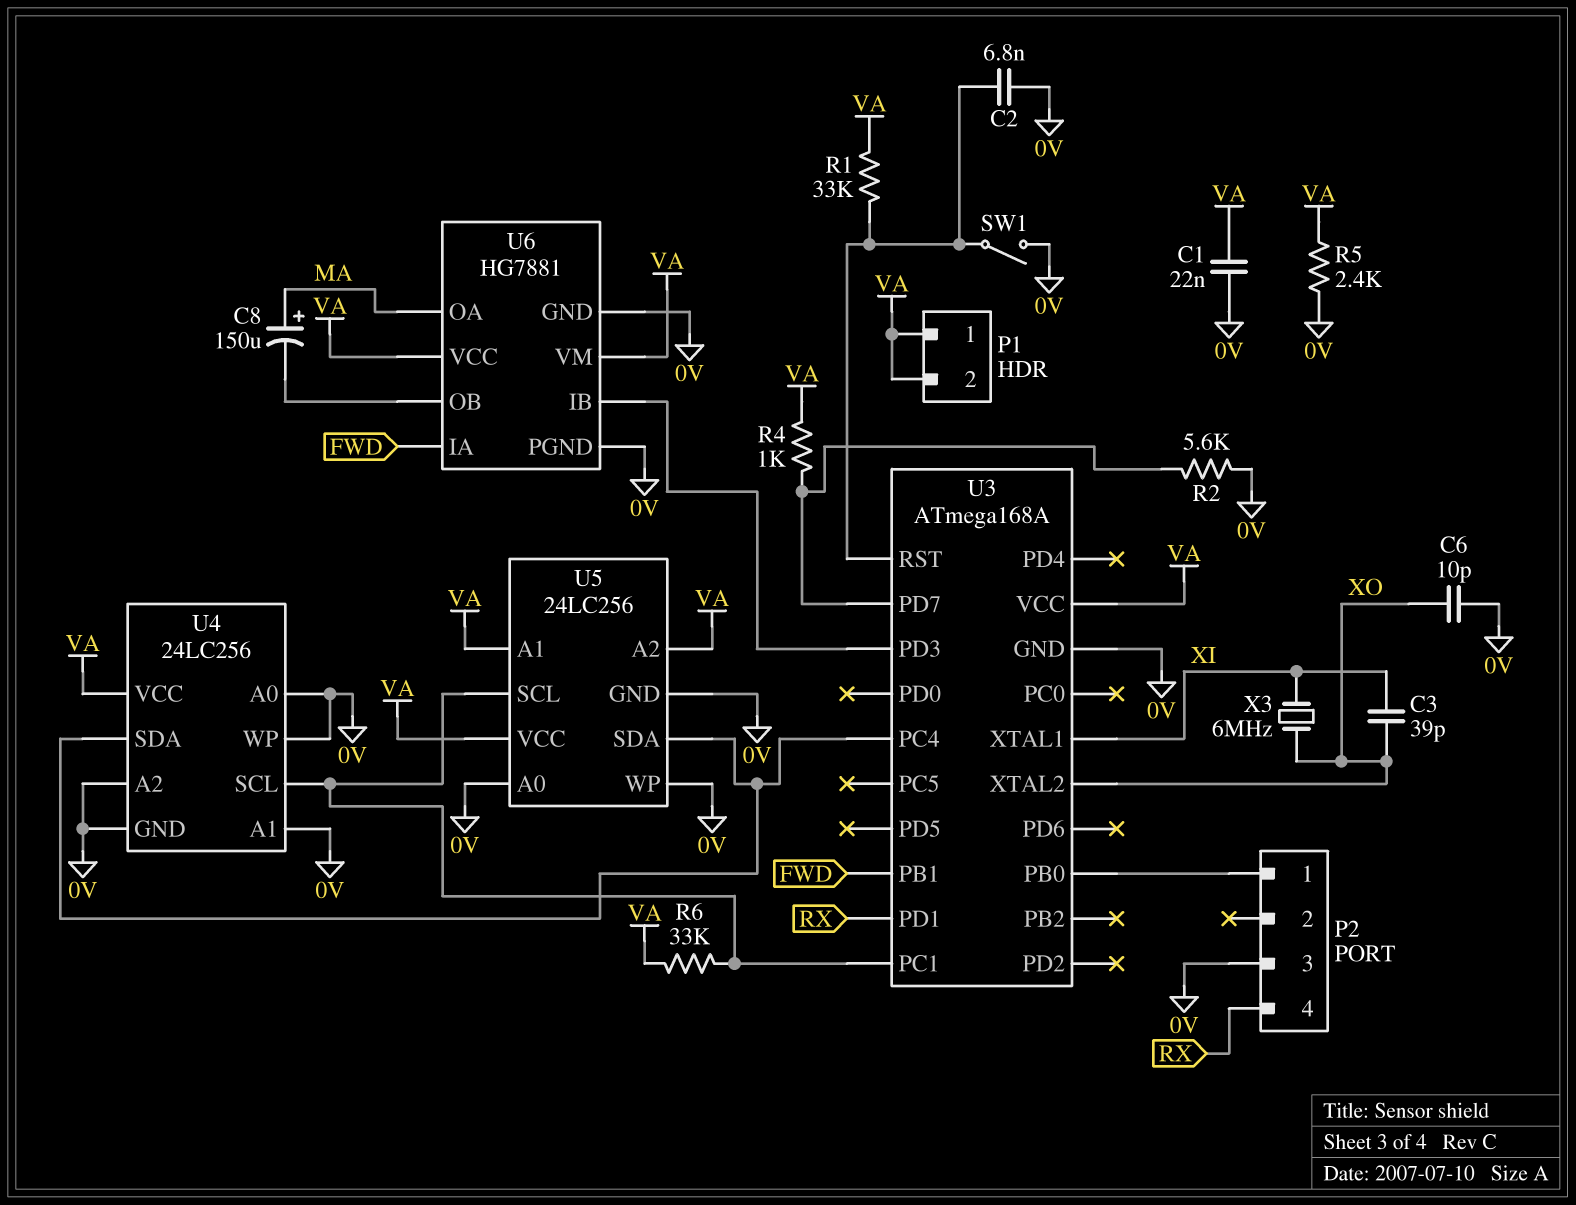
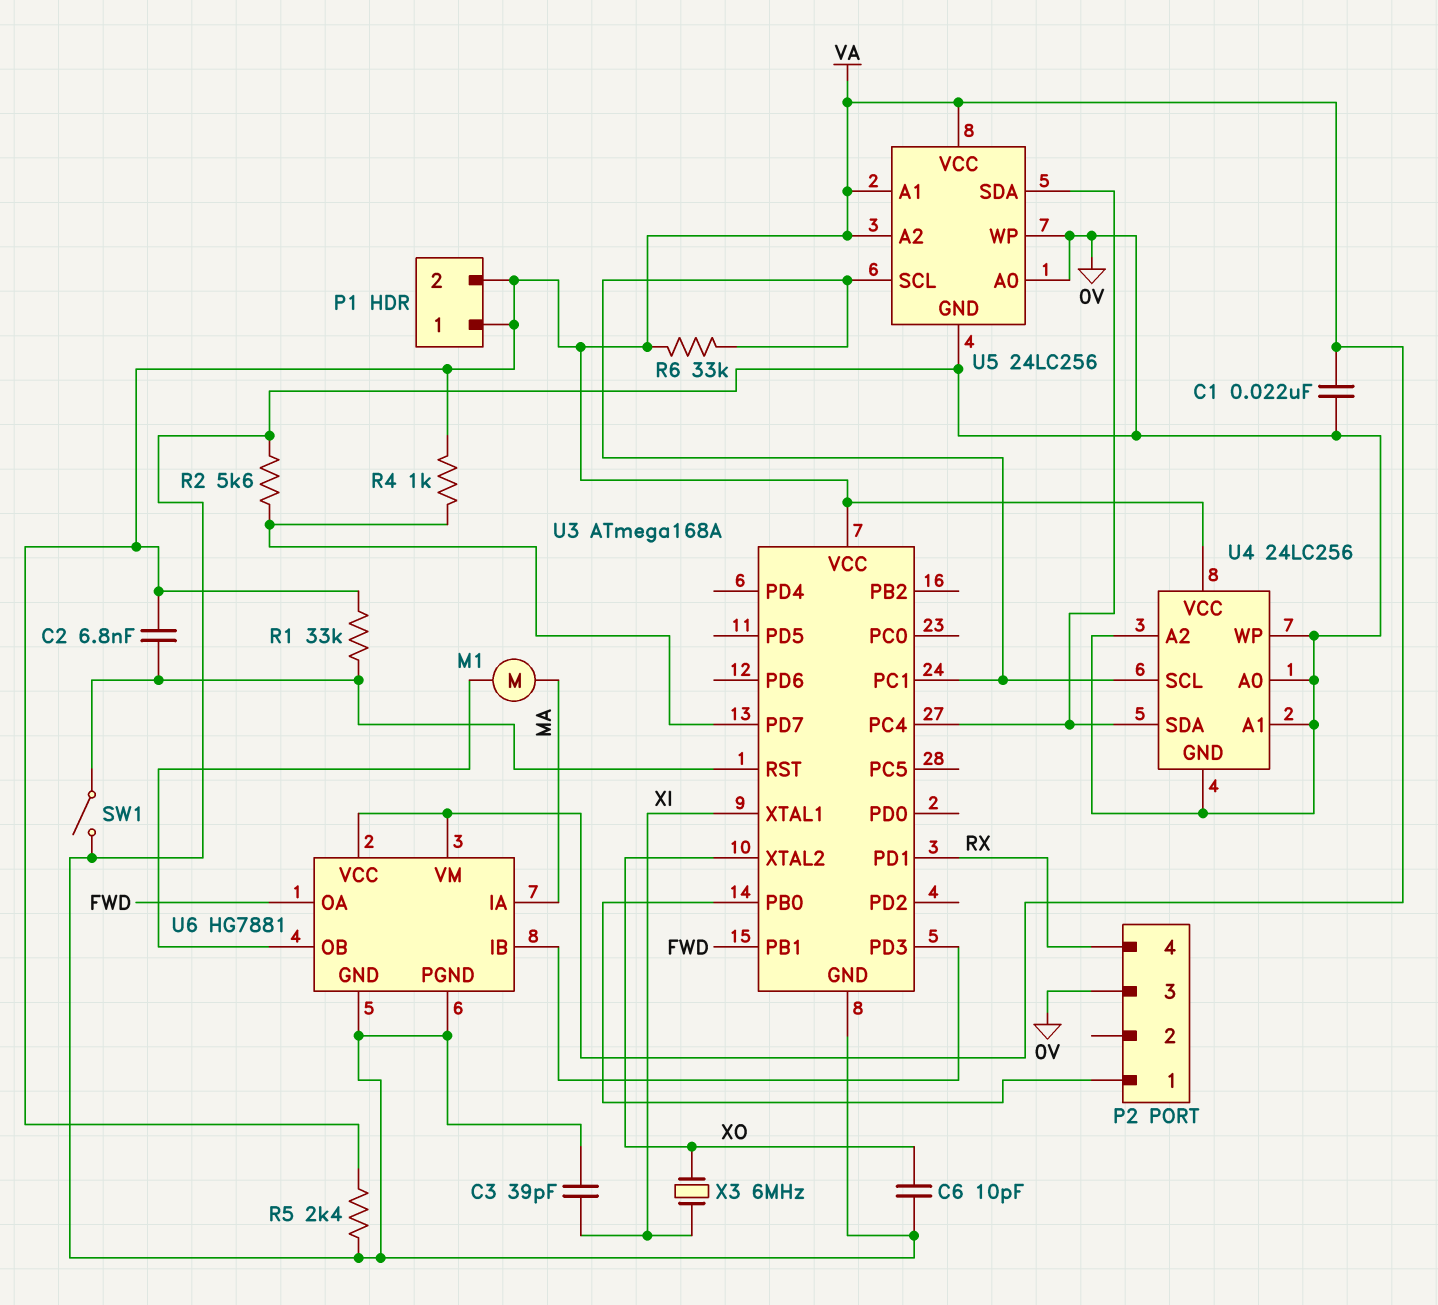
C2: 6.8nF (0V, U3/RST) -> 6.8nF (U3/RST, VA)
C3: 39pF (XI, XO) -> 39pF (0V, XI)
C8: 150uF (plus MA, minus U6/OB) -> none
M1: none -> motor (MA, U6/OB)
U6 pin IA: FWD -> MA
U6 pin OA: MA -> FWD

